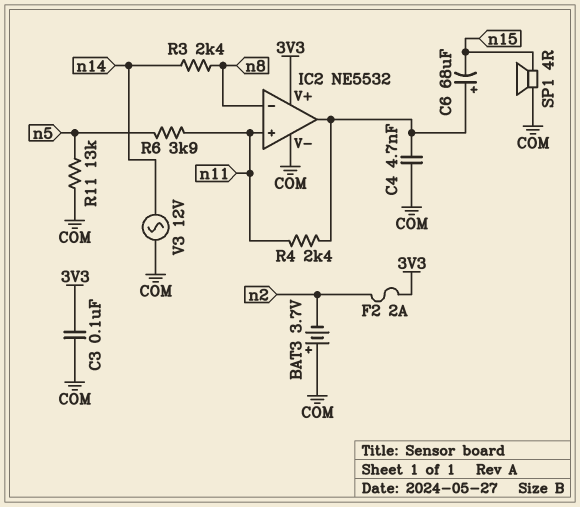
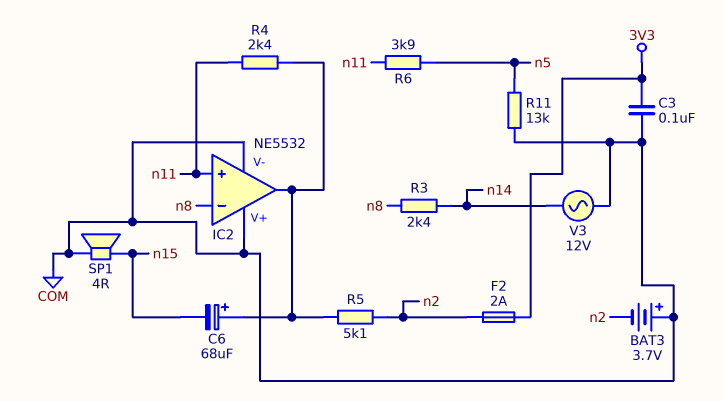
C4: 4.7nF (COM, IC2/out) -> none
IC2 pin V+: 3V3 -> COM
R5: none -> 5.1k (IC2/out, n2)

